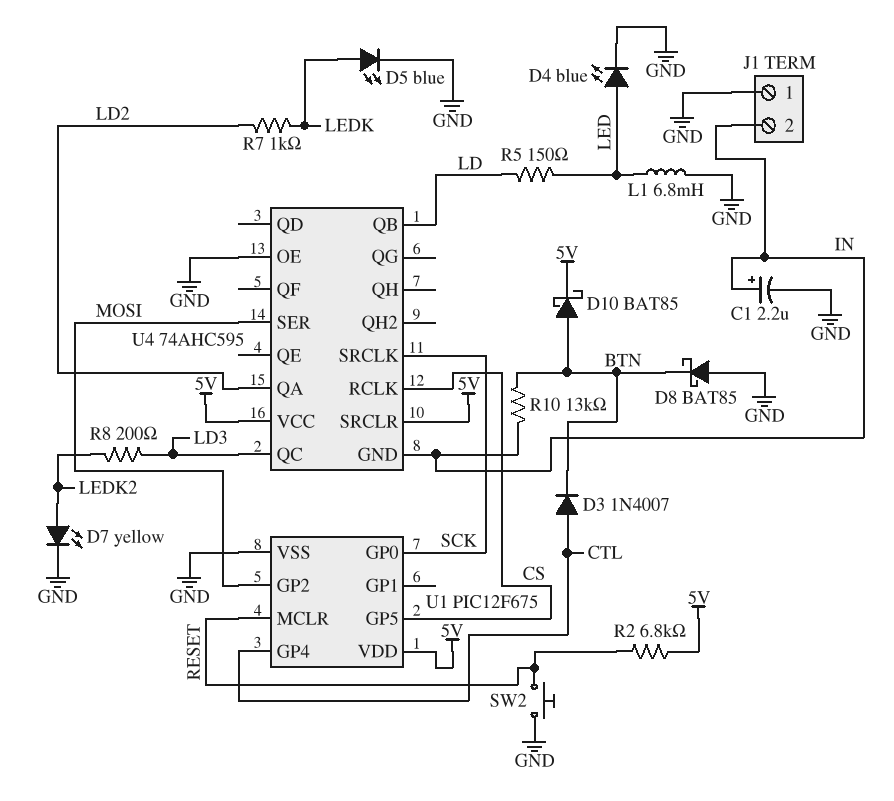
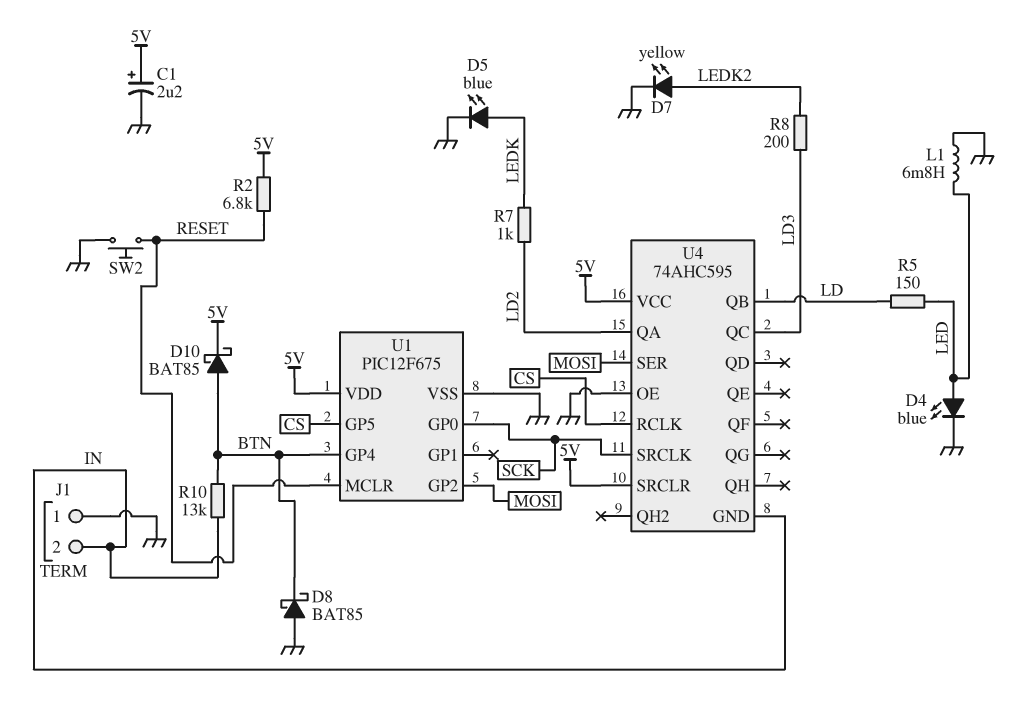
C1: 2.2uF (plus IN, minus GND) -> 2.2uF (plus 5V, minus GND)
D3: diode 1N4007 (A CTL, K BTN) -> none
U1 pin GP4: CTL -> BTN

